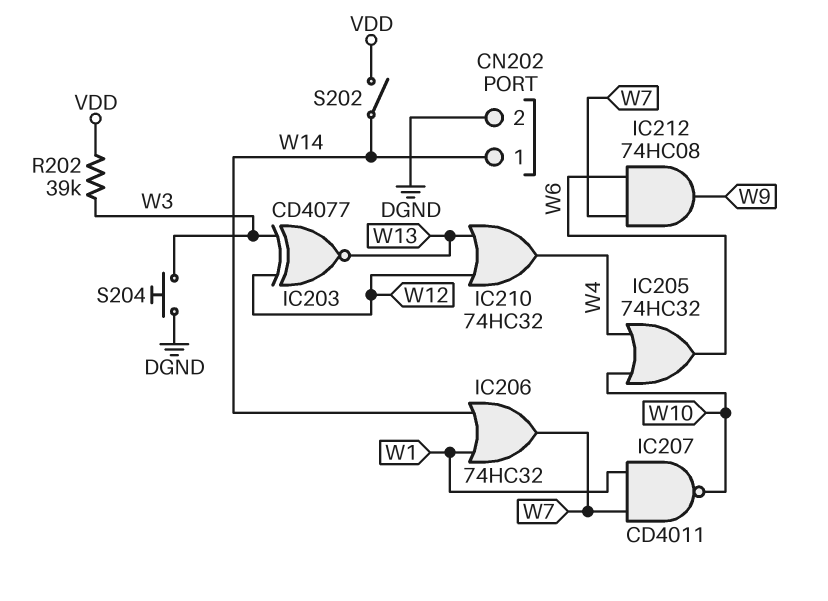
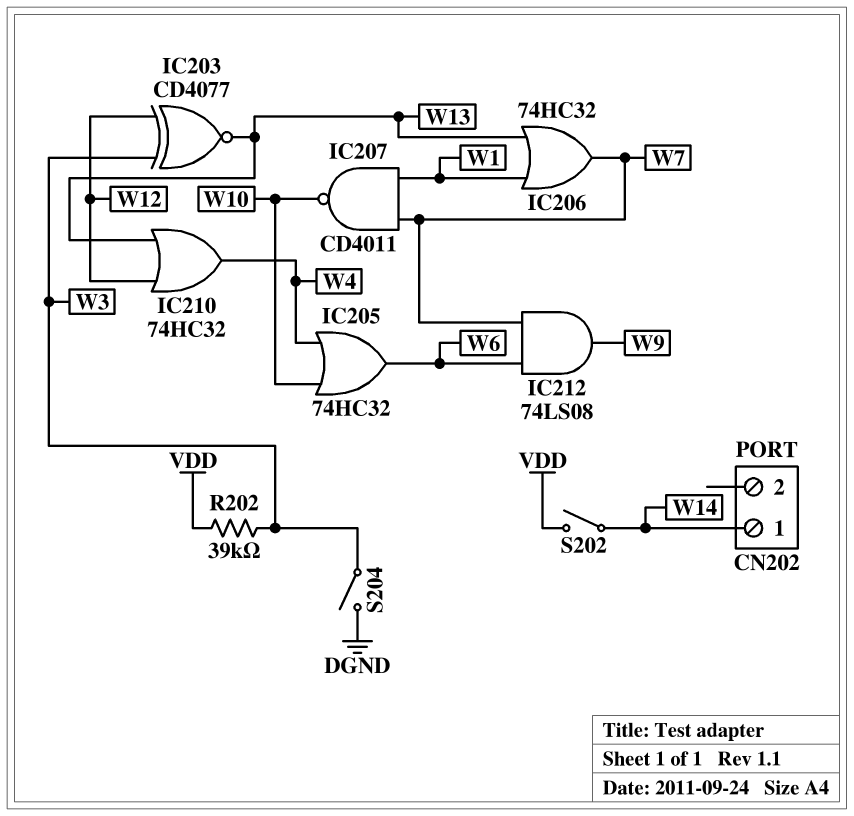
CN202 pin 2: DGND -> none
IC206: OR 74HC32 (in W1, in W14, out W7) -> OR 74HC32 (in W1, in W13, out W7)
IC212: AND 74HC08 (in W6, in W7, out W9) -> AND 74LS08 (in W6, in W7, out W9)
S204: button (DGND, W3) -> switch (DGND, W3)

